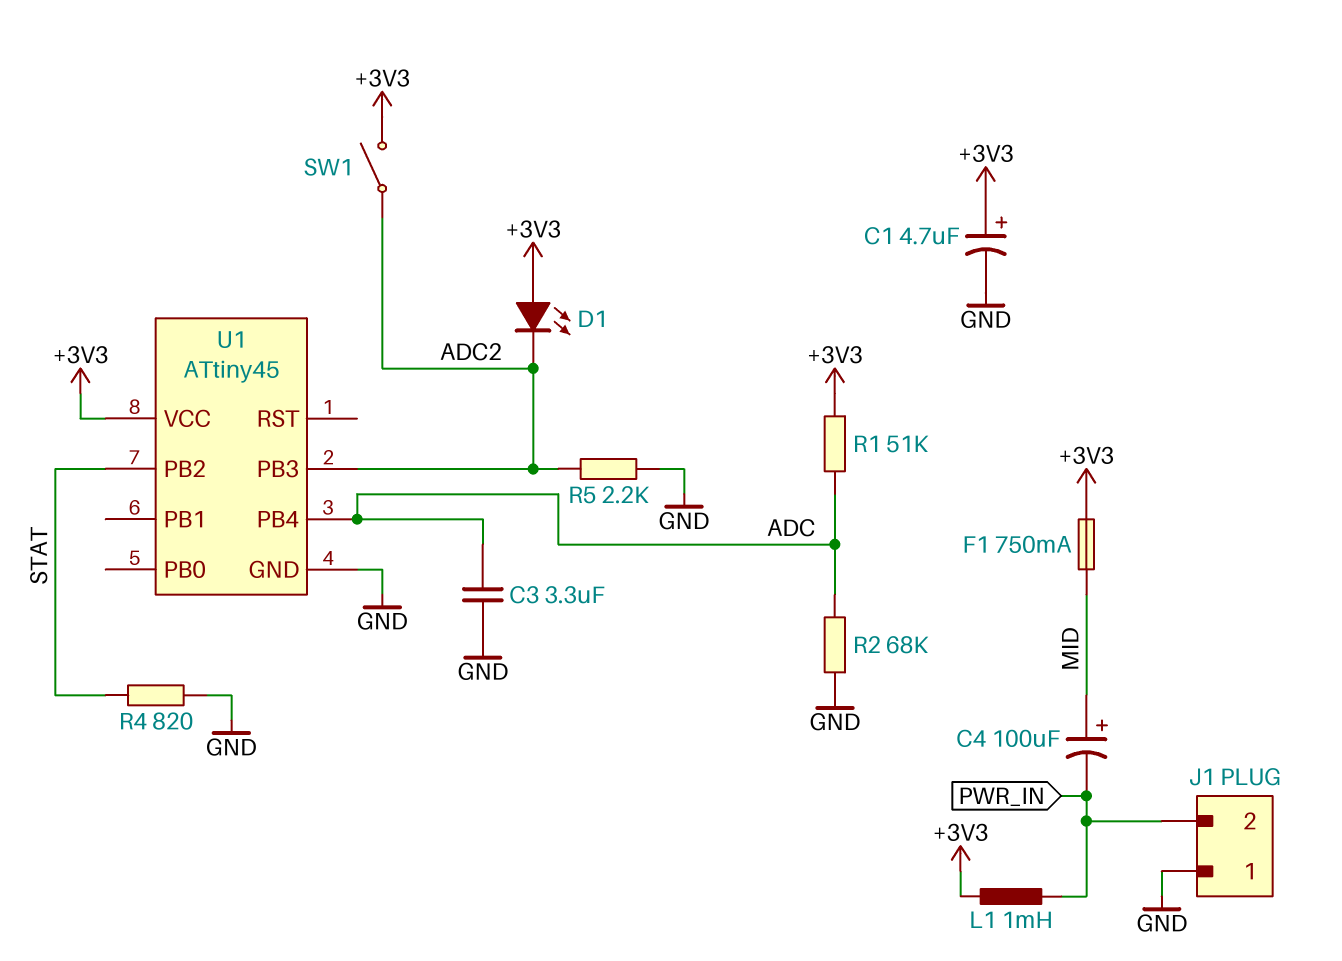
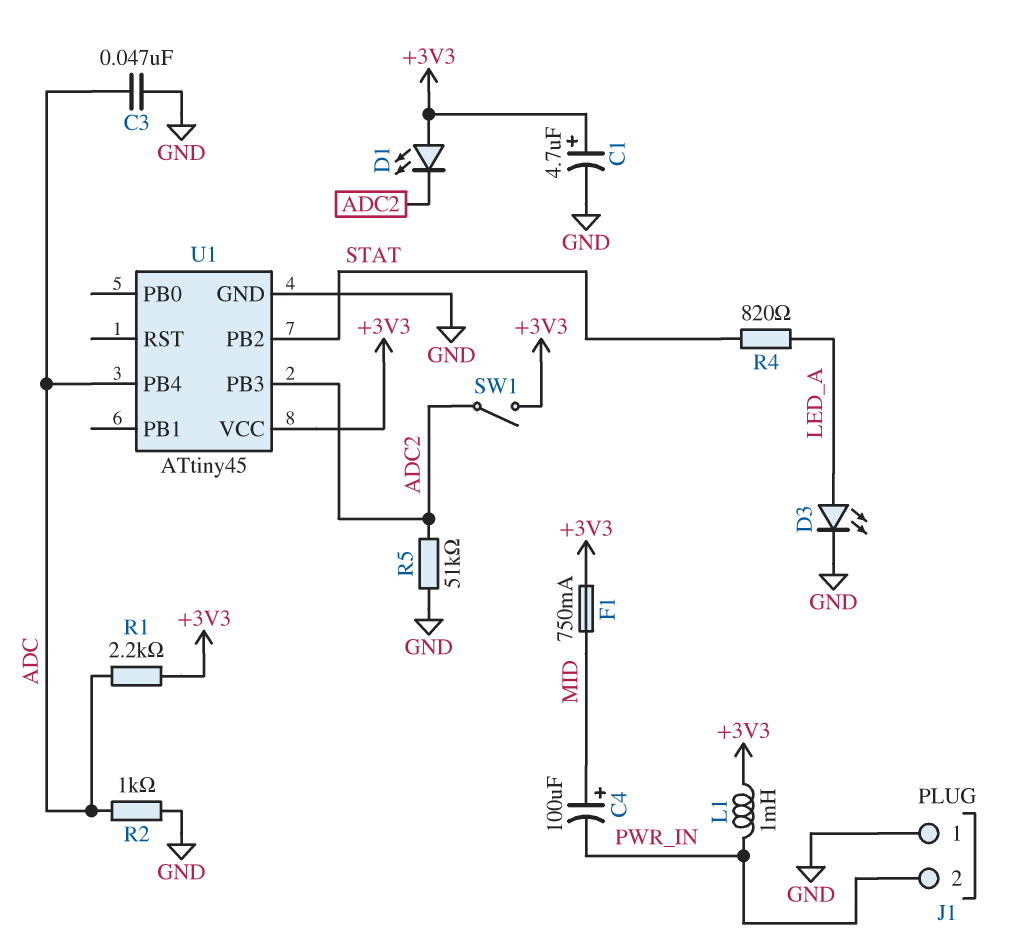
C3: 3.3uF (ADC, GND) -> 47nF (ADC, GND)
D3: none -> LED (A LED_A, K GND)
R1: 51k (+3V3, ADC) -> 2.2k (+3V3, ADC)
R2: 68k (ADC, GND) -> 1k (ADC, GND)
R4: 820 (GND, STAT) -> 820 (LED_A, STAT)
R5: 2.2k (ADC2, GND) -> 51k (ADC2, GND)

